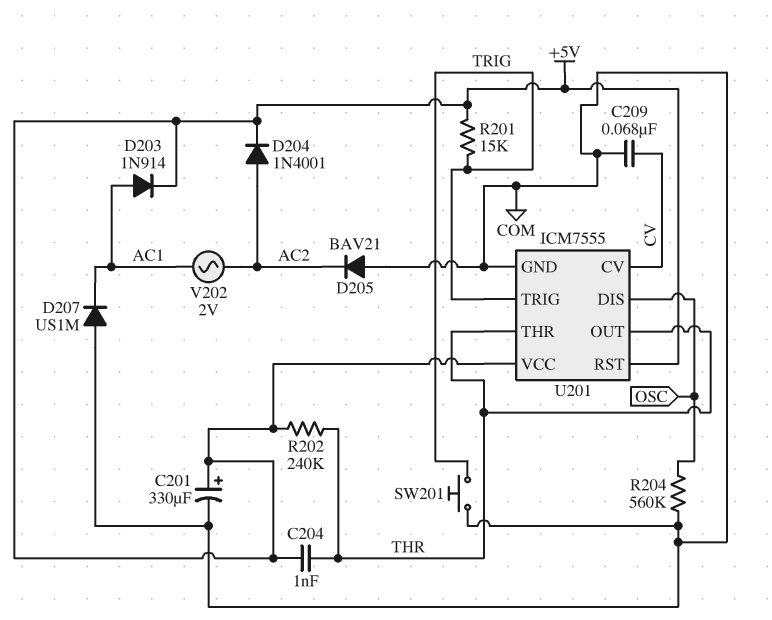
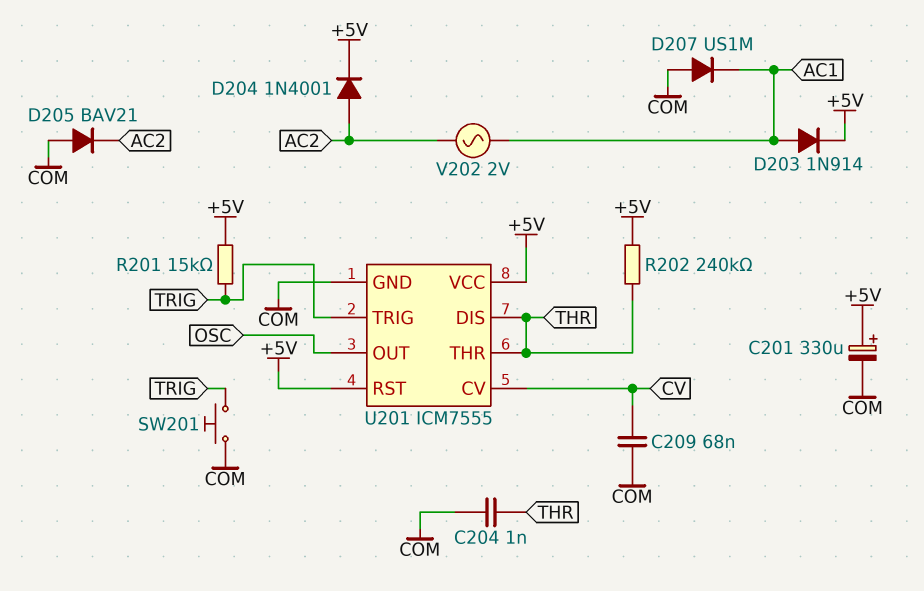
C204: 1nF (+5V, THR) -> 1nF (COM, THR)
R204: 560k (COM, OSC) -> none
U201 pin DIS: OSC -> THR
U201 pin OUT: THR -> OSC

